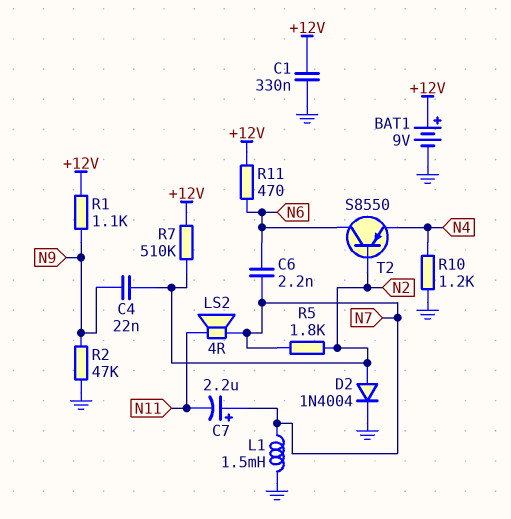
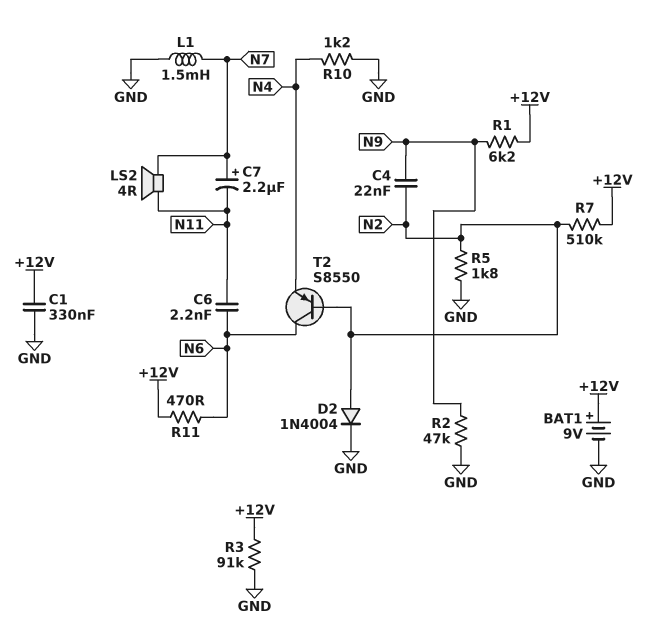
C6: 2.2nF (N6, N7) -> 2.2nF (N6, N11)
R1: 1.1k (+12V, N9) -> 6.2k (+12V, N9)
R3: none -> 91k (+12V, GND)
R5: 1.8k (N2, N7) -> 1.8k (GND, N2)

